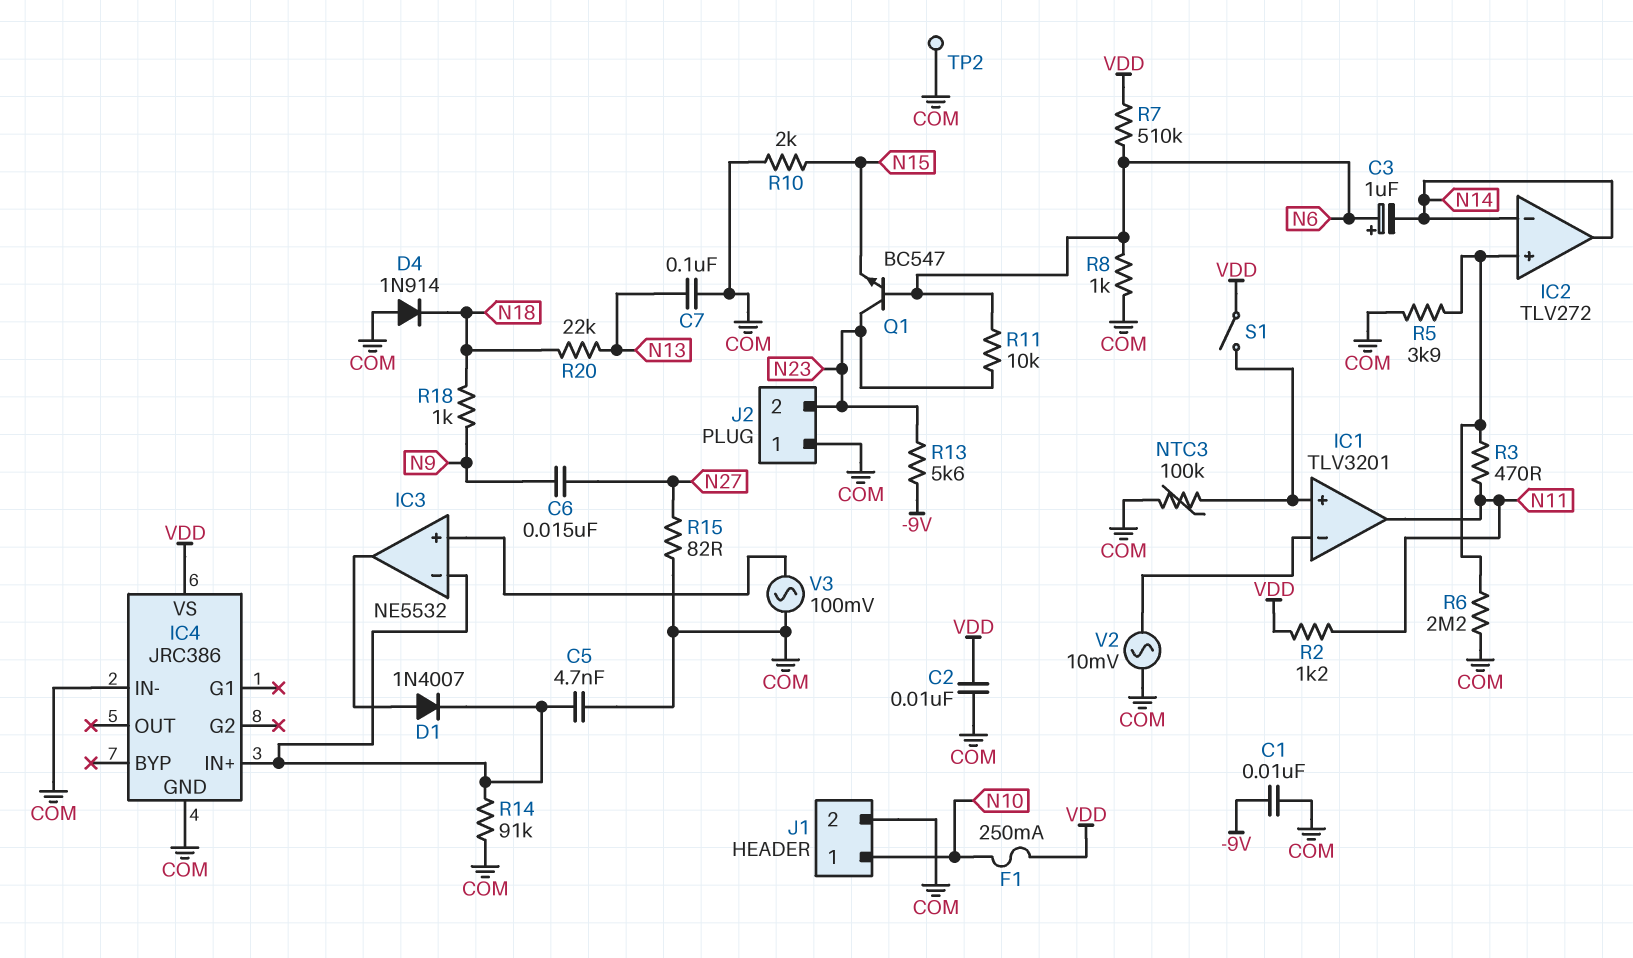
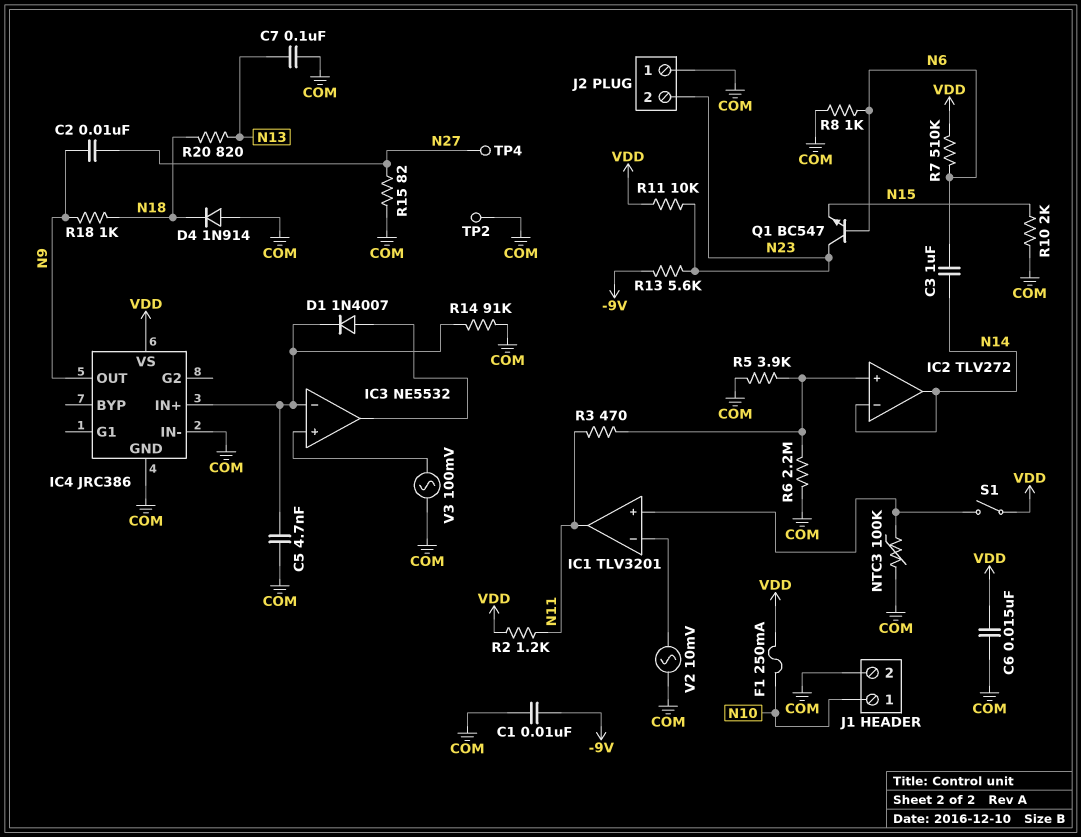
C2: 10nF (COM, VDD) -> 10nF (N9, N27)
C3: 1uF (plus N6, minus N14) -> 1uF (N6, N14)
C6: 15nF (N9, N27) -> 15nF (COM, VDD)
IC4 pin OUT: none -> N9
R11: 10k (N6, N23) -> 10k (N23, VDD)
R20: 22k (N13, N18) -> 820 (N13, N18)
TP4: none -> test point (N27)

